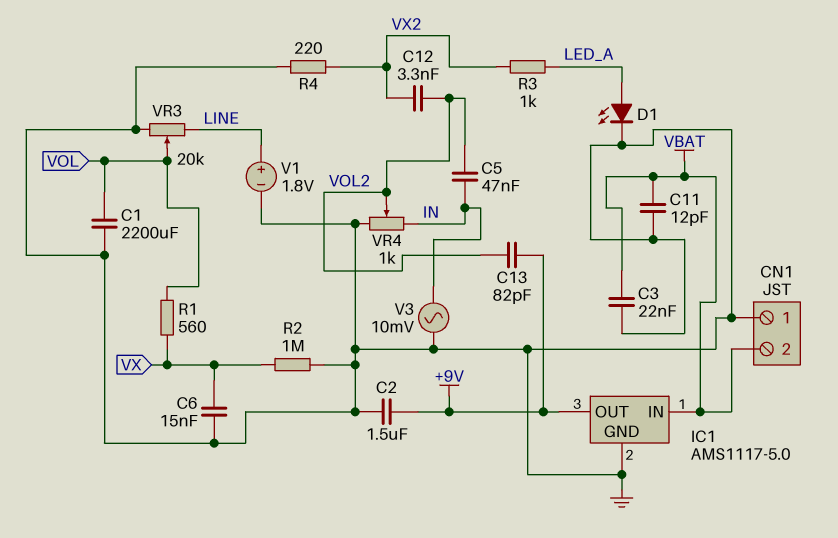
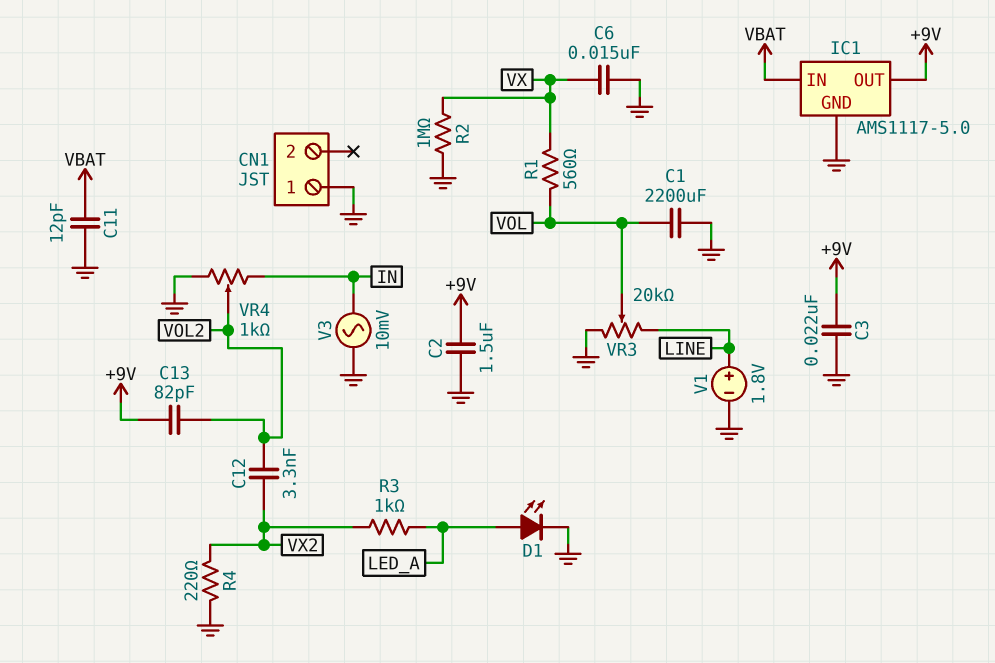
C3: 22nF (GND, VBAT) -> 22nF (+9V, GND)
C5: 47nF (IN, VOL2) -> none
CN1 pin 2: VBAT -> none

